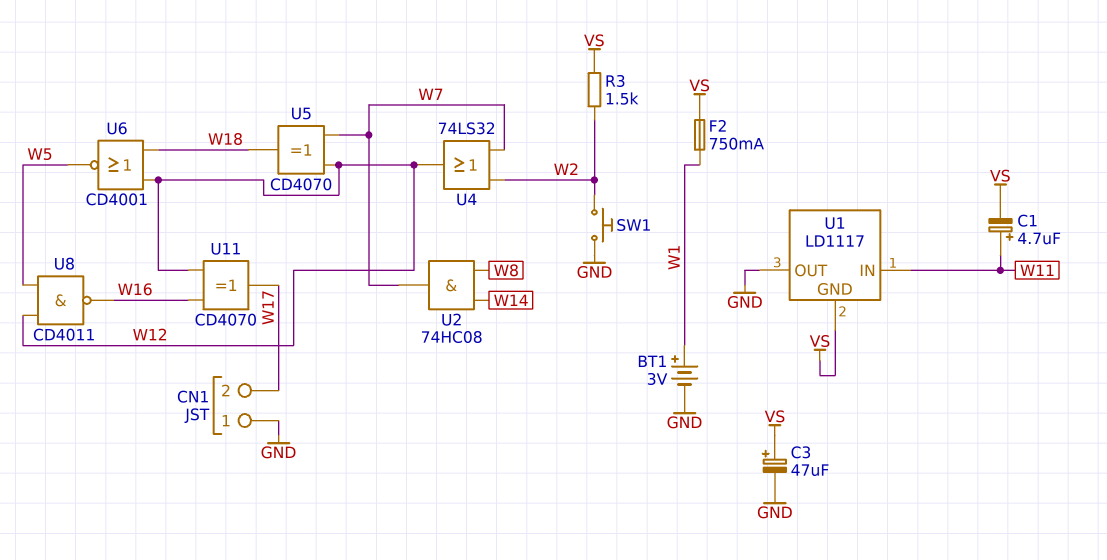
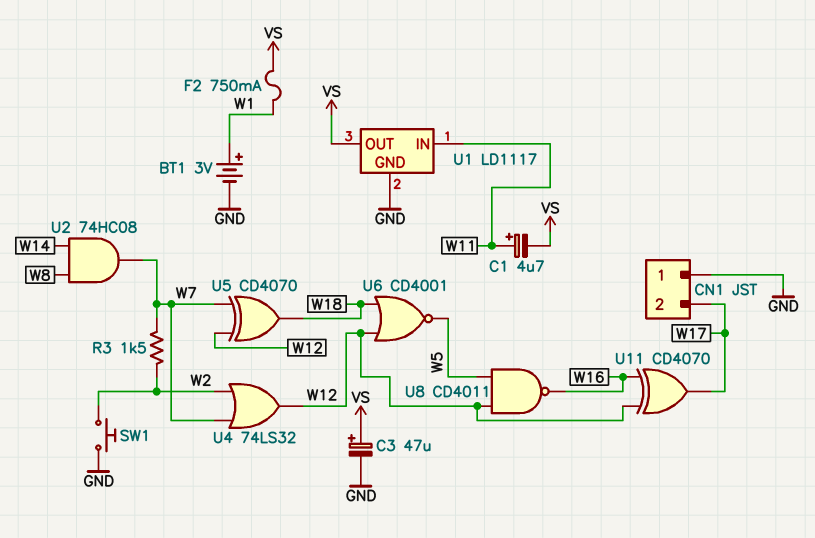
R3: 1.5k (VS, W2) -> 1.5k (W2, W7)
U1 pin GND: VS -> GND
U1 pin OUT: GND -> VS

